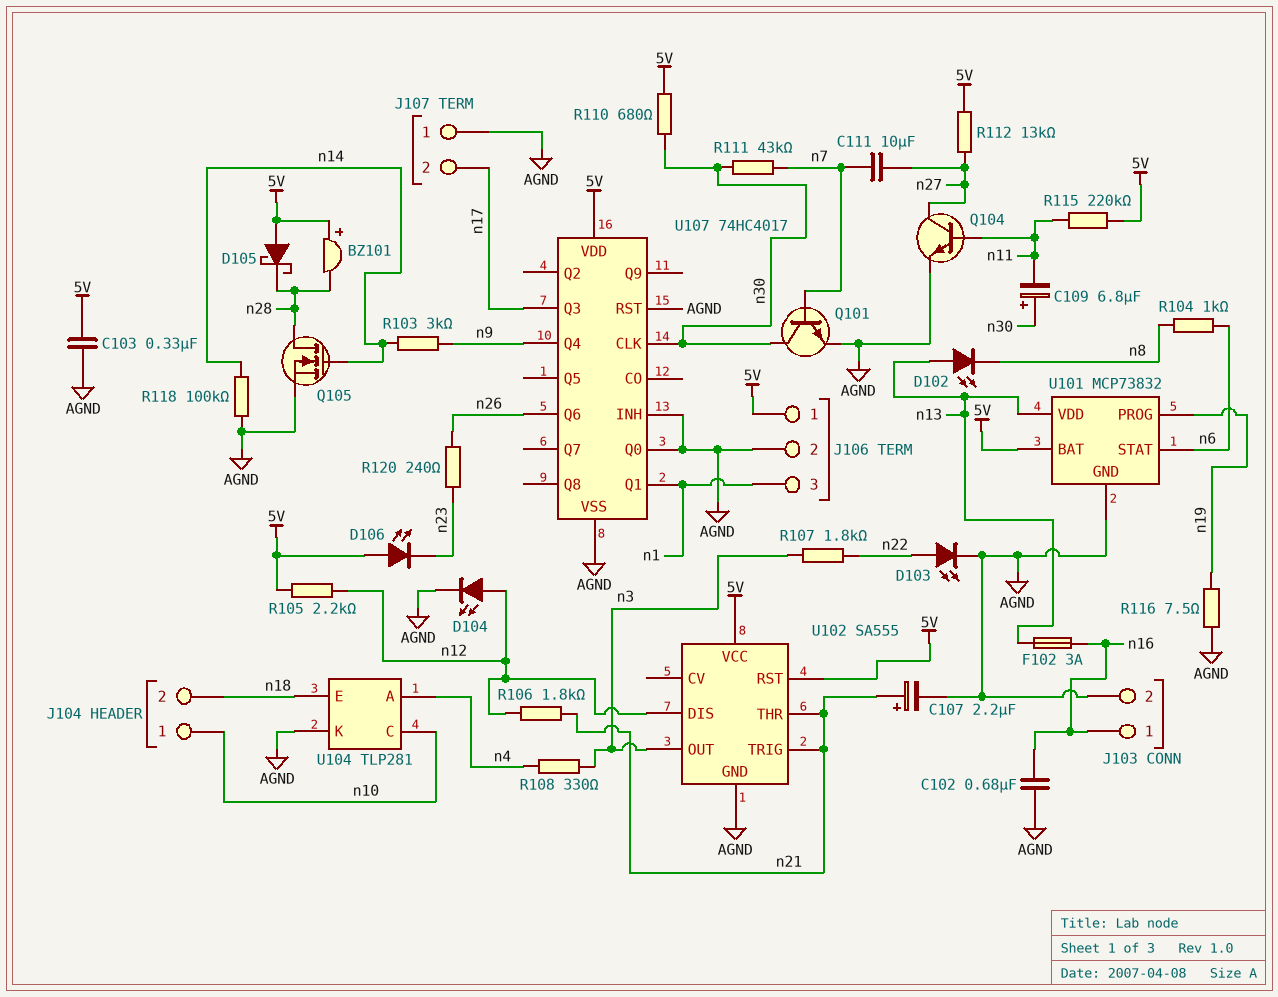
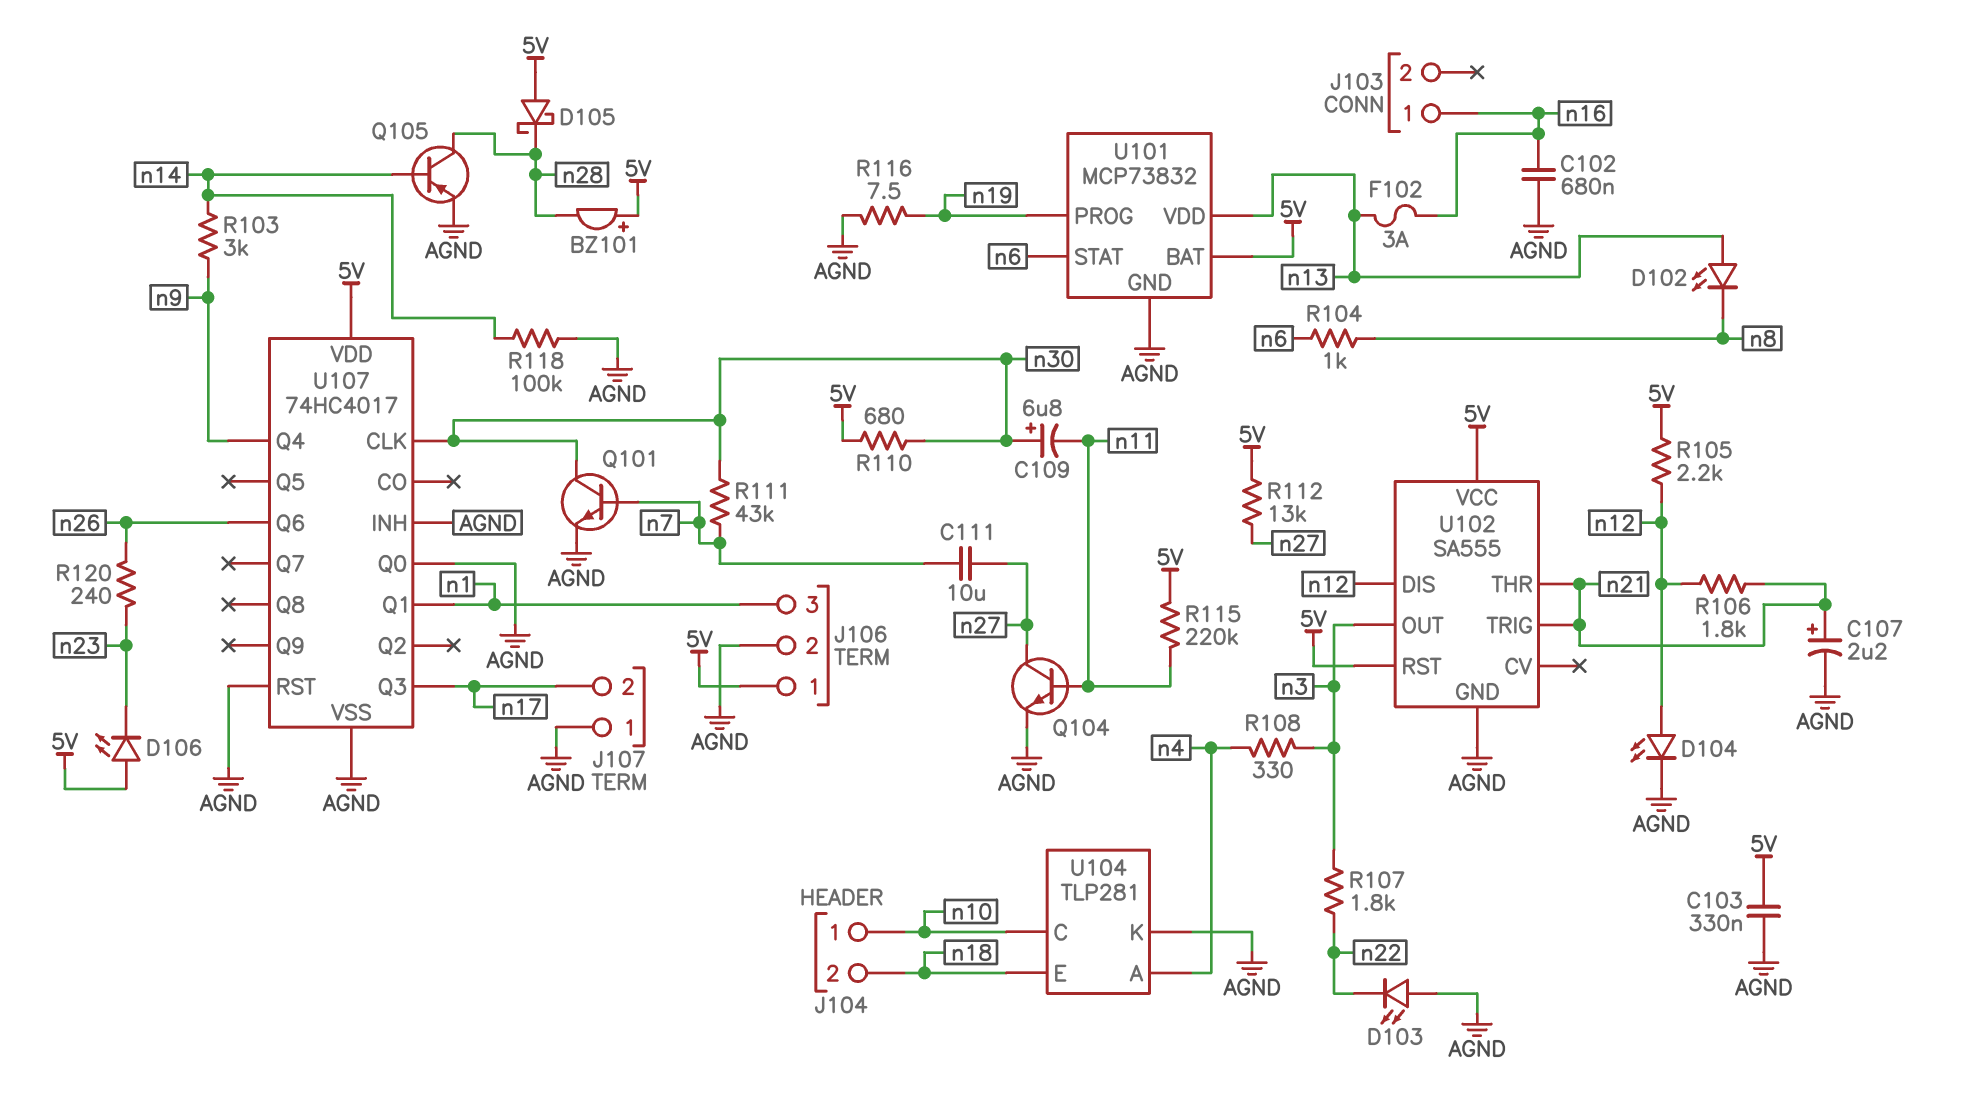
D103: LED (A n22, K AGND) -> LED (A AGND, K n22)
J103 pin 2: AGND -> none
Q105: NMOS (G n14, D n28, S AGND) -> PNP (B n14, C n28, E AGND)

